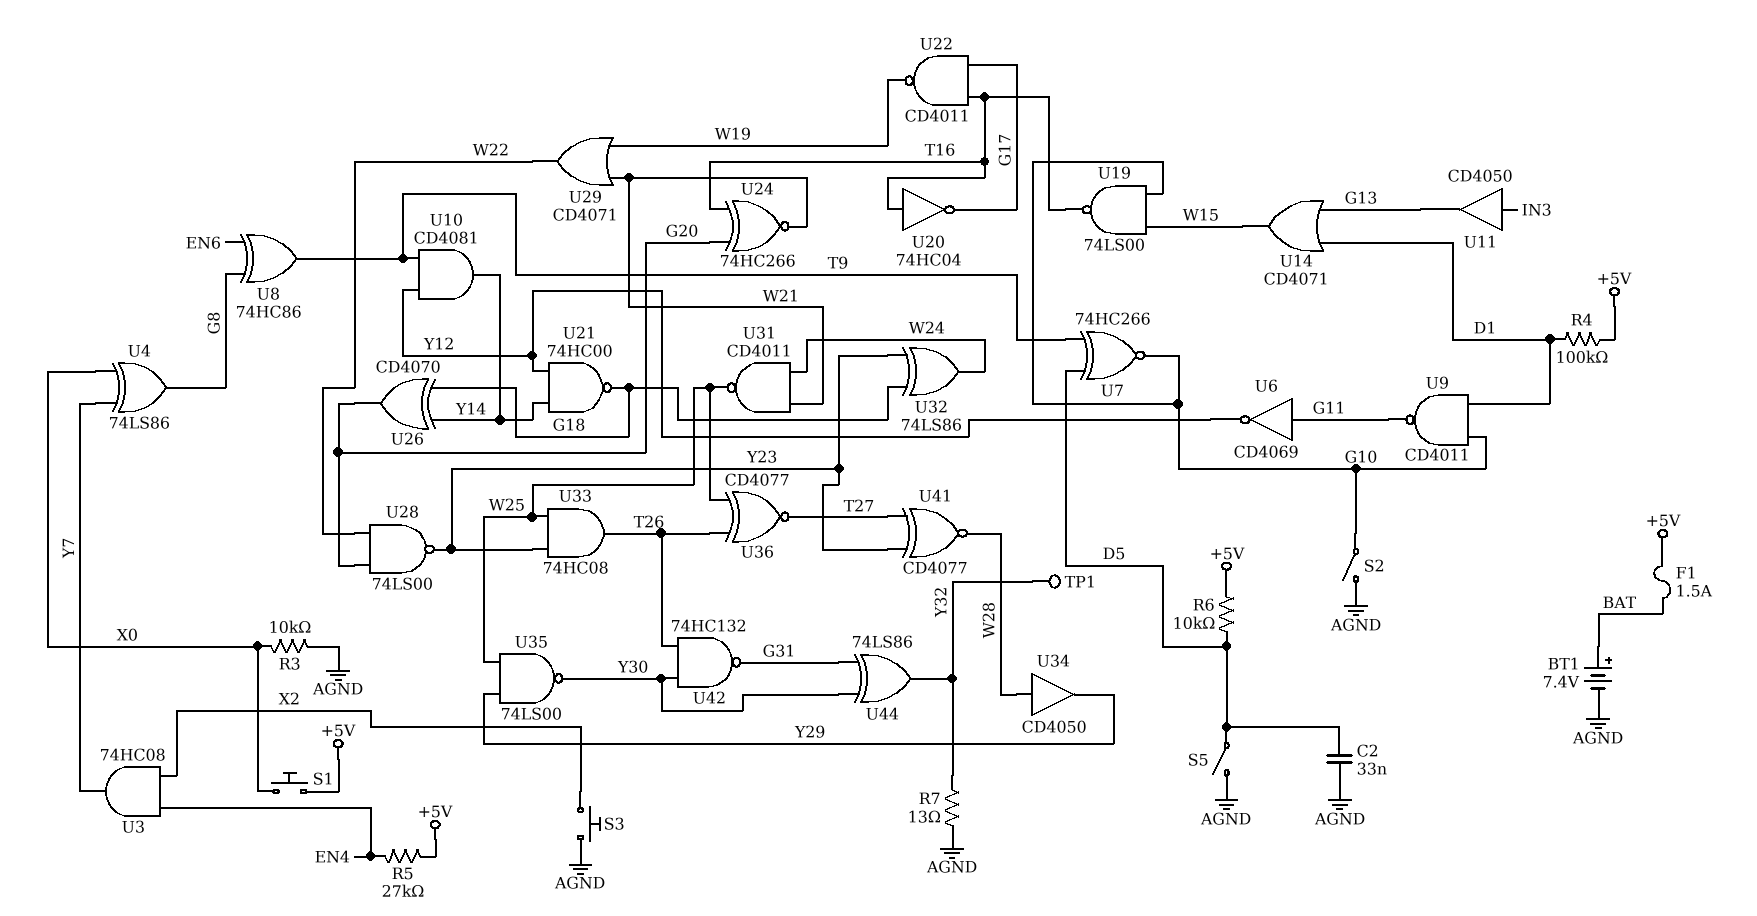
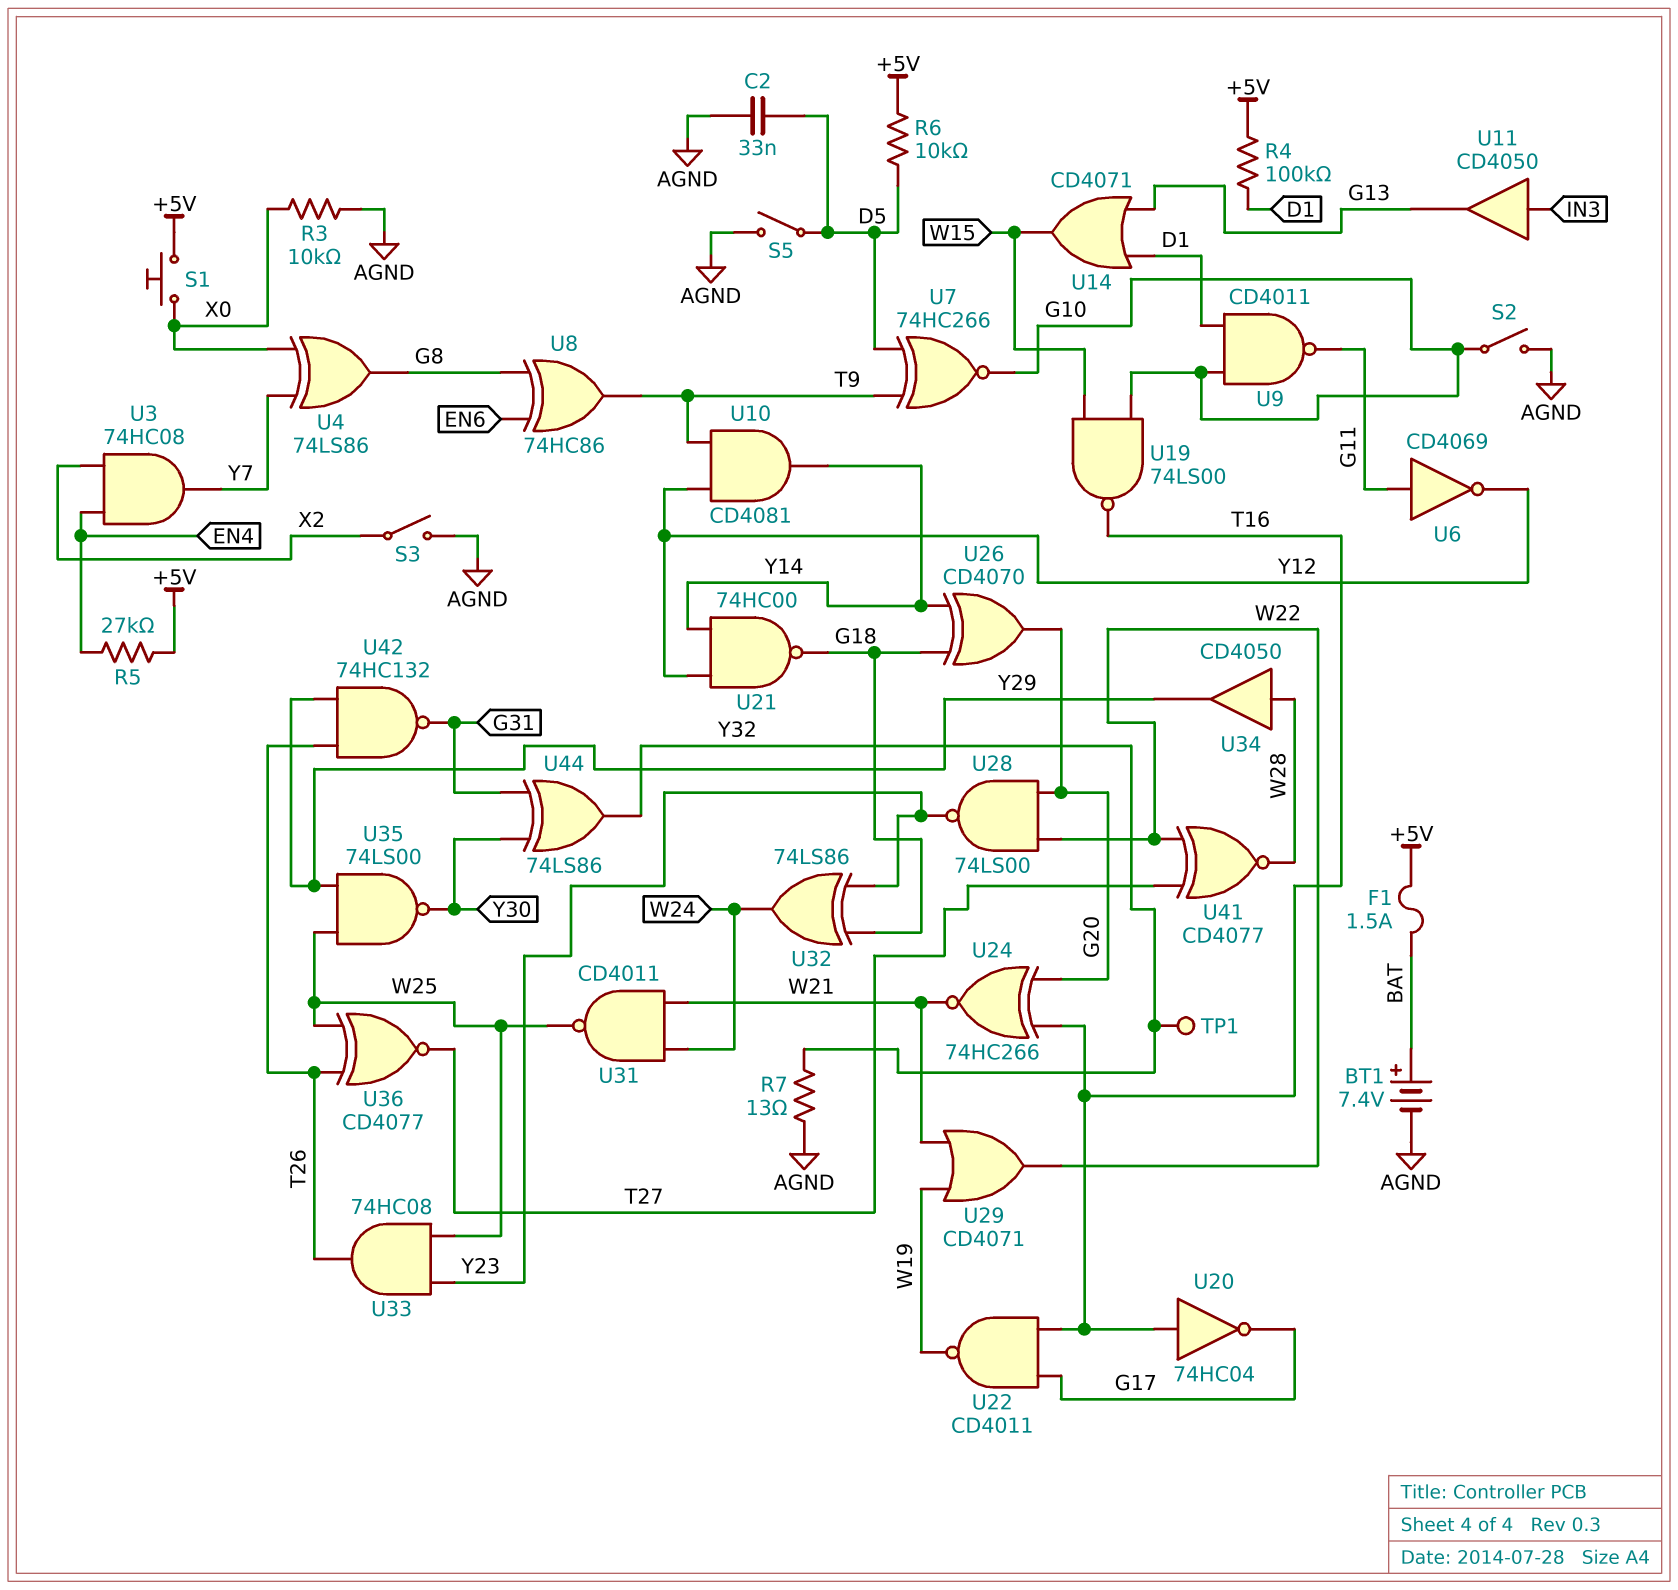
S3: button (AGND, X2) -> switch (AGND, X2)
U41: XNOR CD4077 (in T27, in Y23, out W28) -> XNOR CD4077 (in T27, in W22, out W28)
U42: NAND 74HC132 (in T26, in Y30, out G31) -> NAND 74HC132 (in T26, in Y29, out G31)

